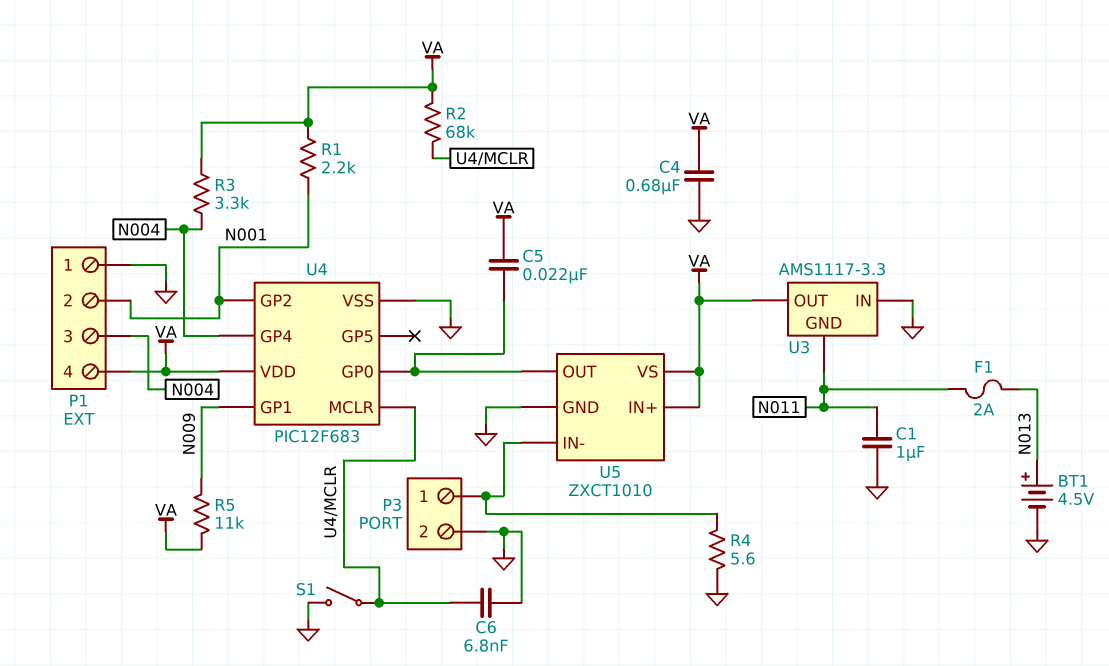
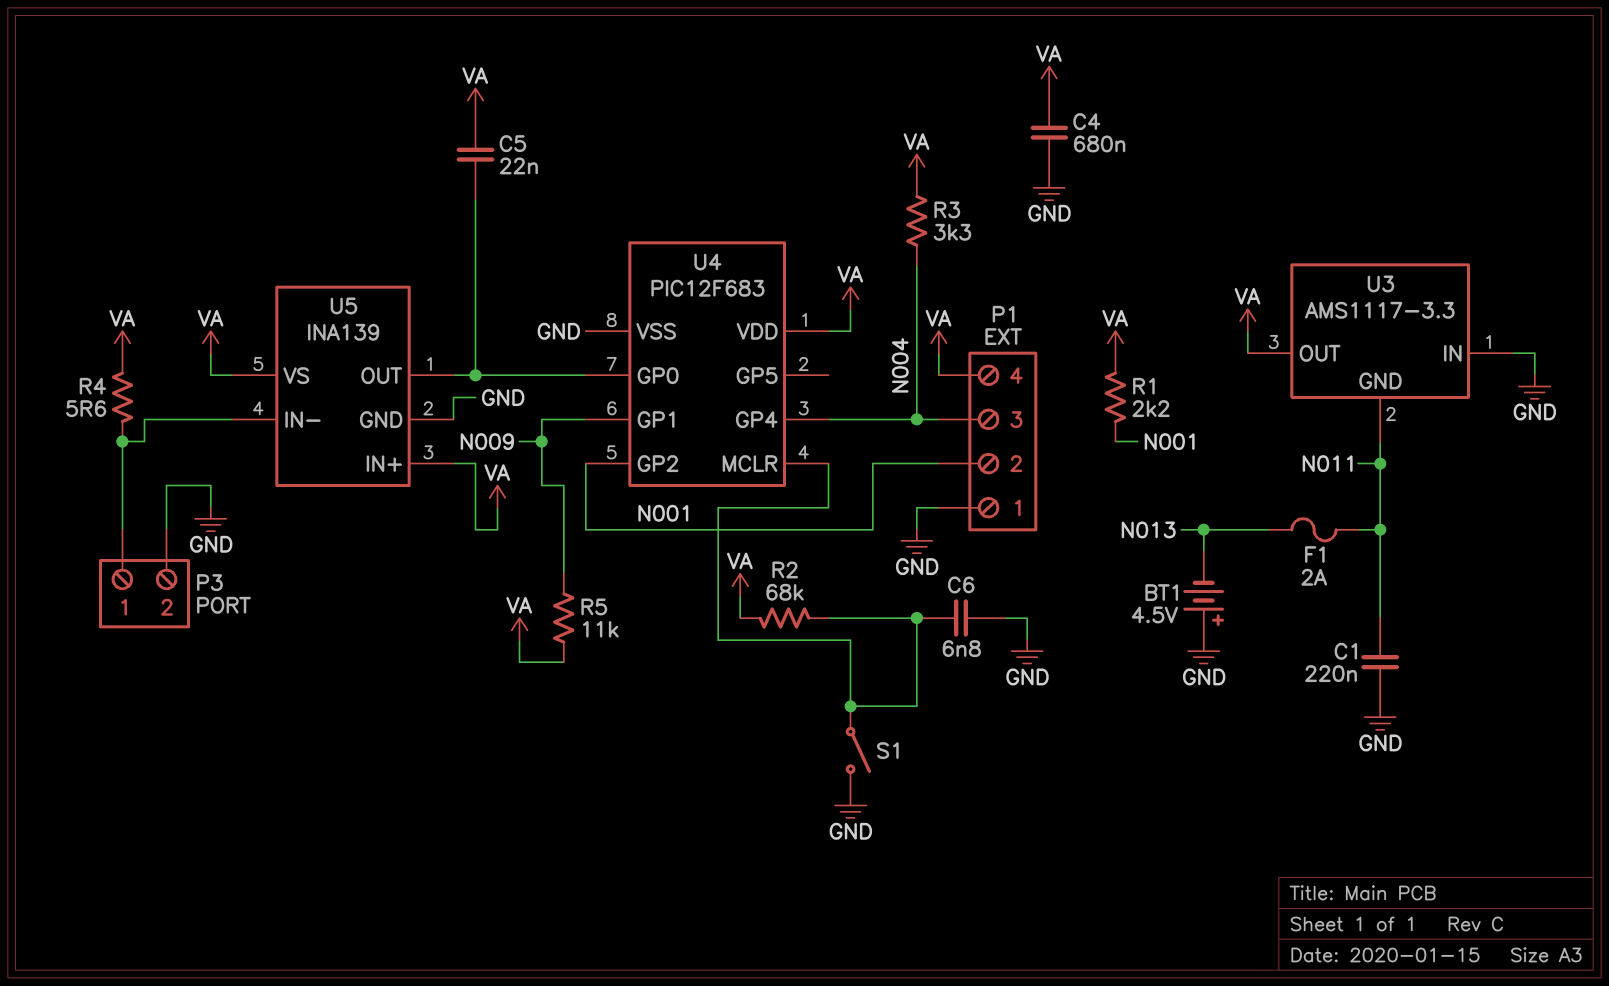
BT1: 4.5V (plus N013, minus GND) -> 4.5V (plus GND, minus N013)
C1: 1uF (GND, N011) -> 220nF (GND, N011)
R4: 5.6 (GND, P3/1) -> 5.6 (P3/1, VA)
U5: ZXCT1010 -> INA139

